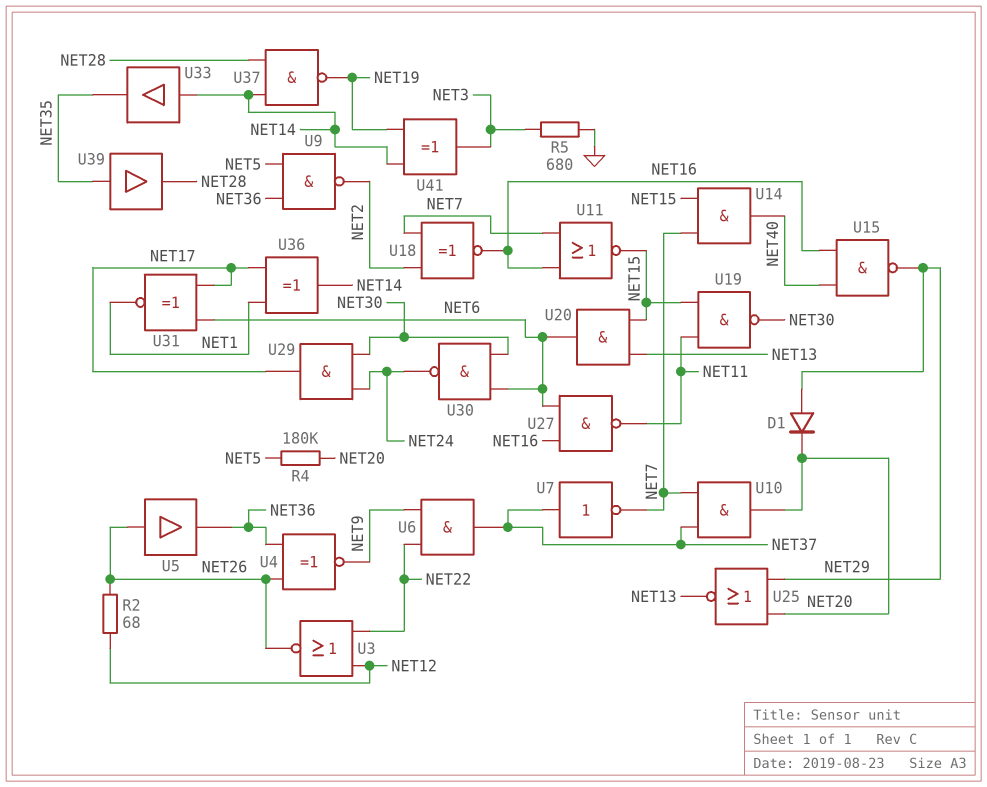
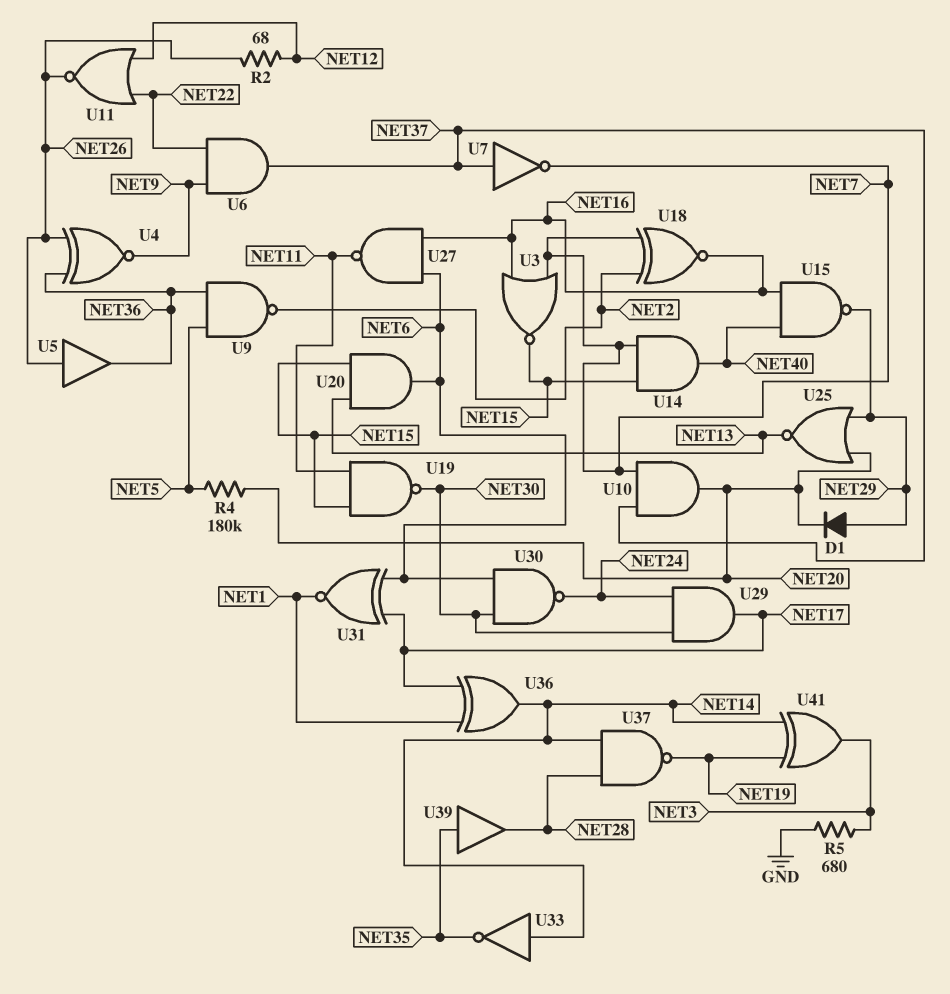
U3: NOR (in NET12, in NET22, out NET26) -> NOR (in NET7, in NET16, out NET15)
U11: NOR (in NET7, in NET16, out NET15) -> NOR (in NET12, in NET22, out NET26)
U33: buffer (in NET14, out NET35) -> NOT (in NET14, out NET35)

